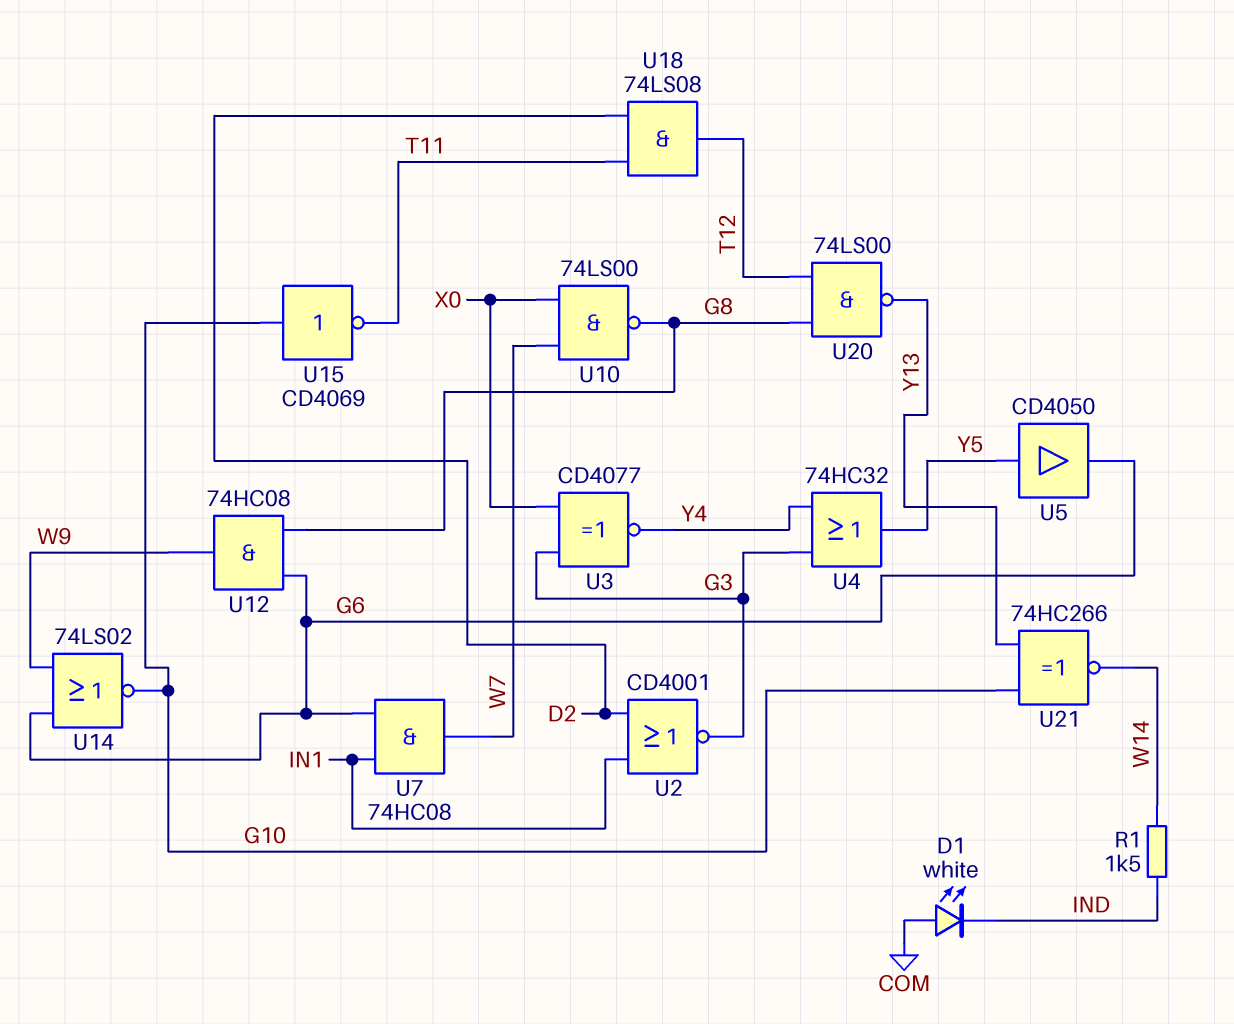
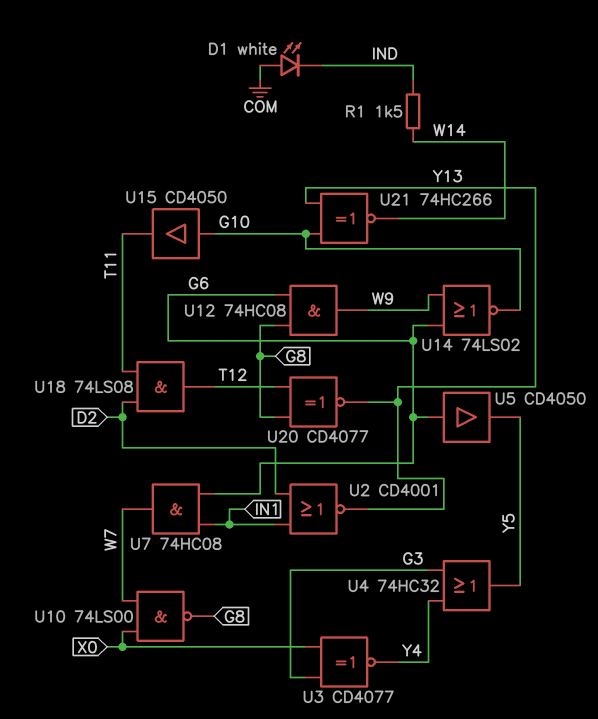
U2: NOR CD4001 (in D2, in IN1, out G3) -> NOR CD4001 (in D2, in IN1, out Y13)
U5: buffer CD4050 (in Y5, out G6) -> buffer CD4050 (in G6, out Y5)
U15: NOT CD4069 (in G10, out T11) -> buffer CD4050 (in G10, out T11)
U20: NAND 74LS00 (in G8, in T12, out Y13) -> XNOR CD4077 (in G8, in T12, out Y13)

